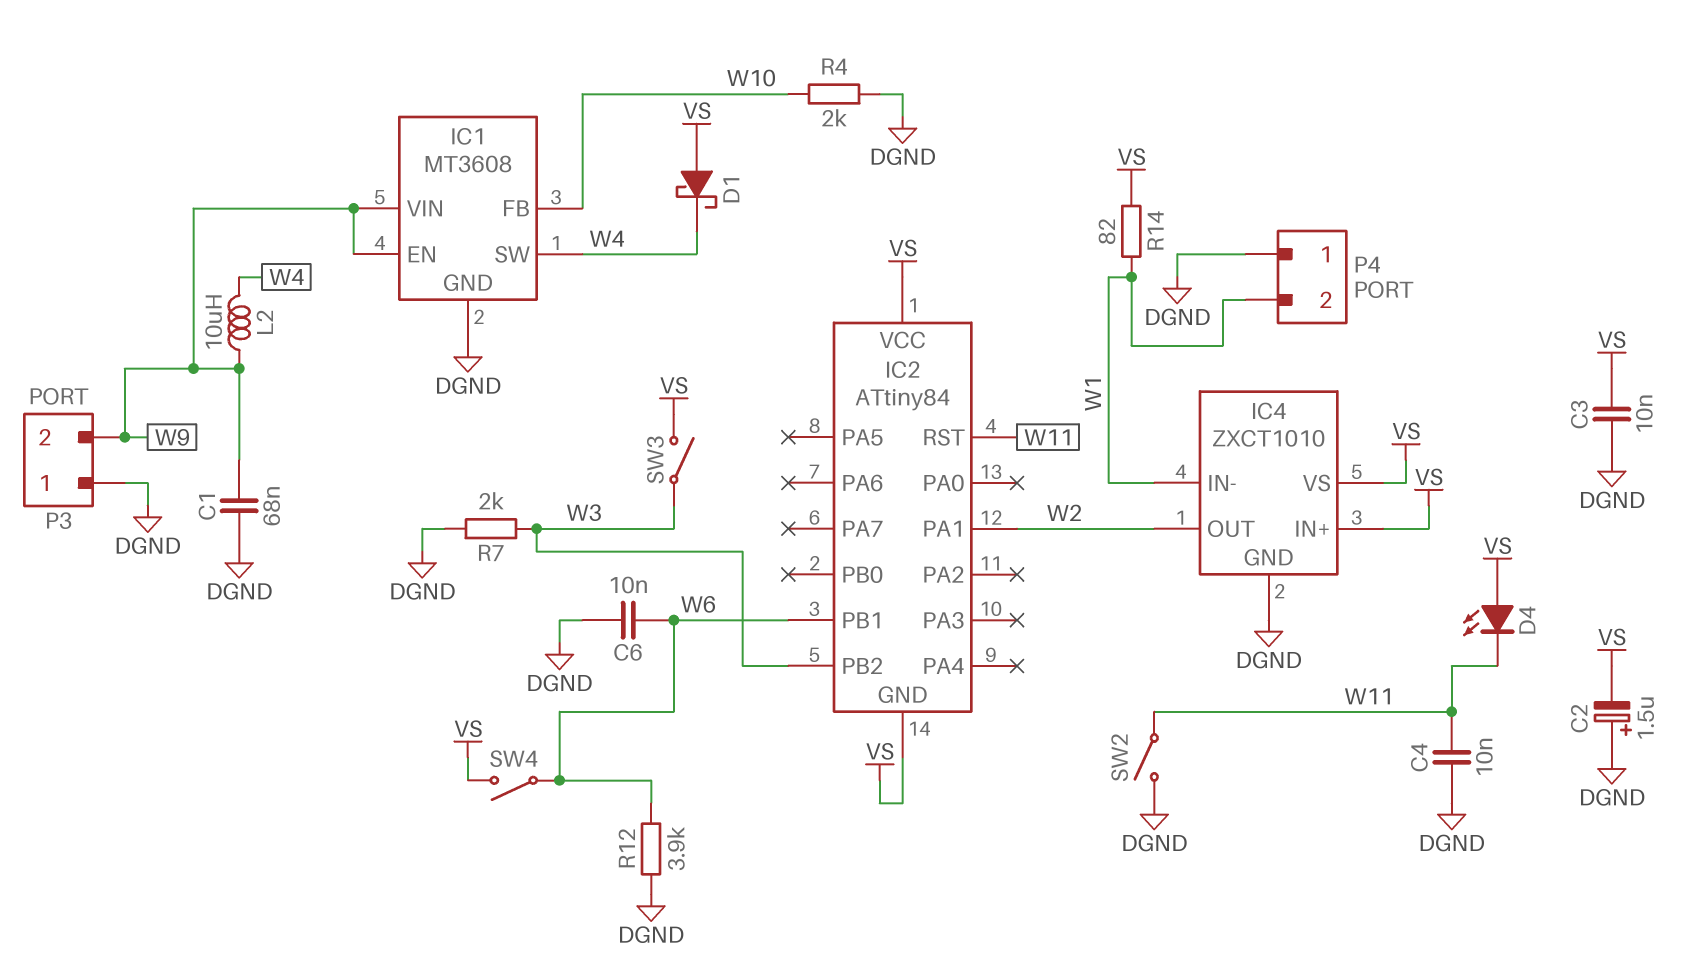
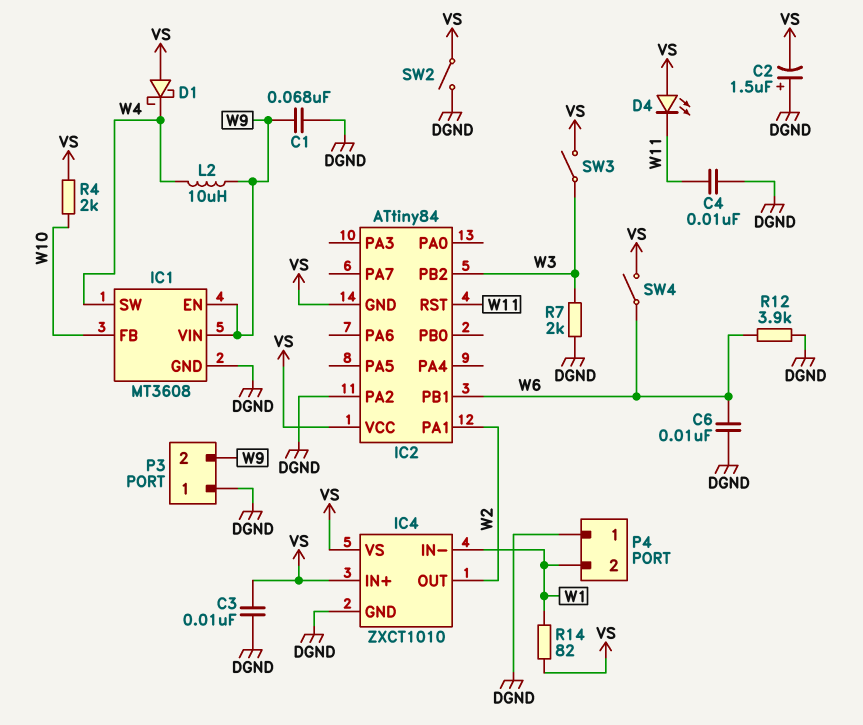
IC2 pin PA2: none -> DGND
R4: 2k (DGND, W10) -> 2k (VS, W10)
SW2: switch (DGND, W11) -> switch (DGND, VS)

